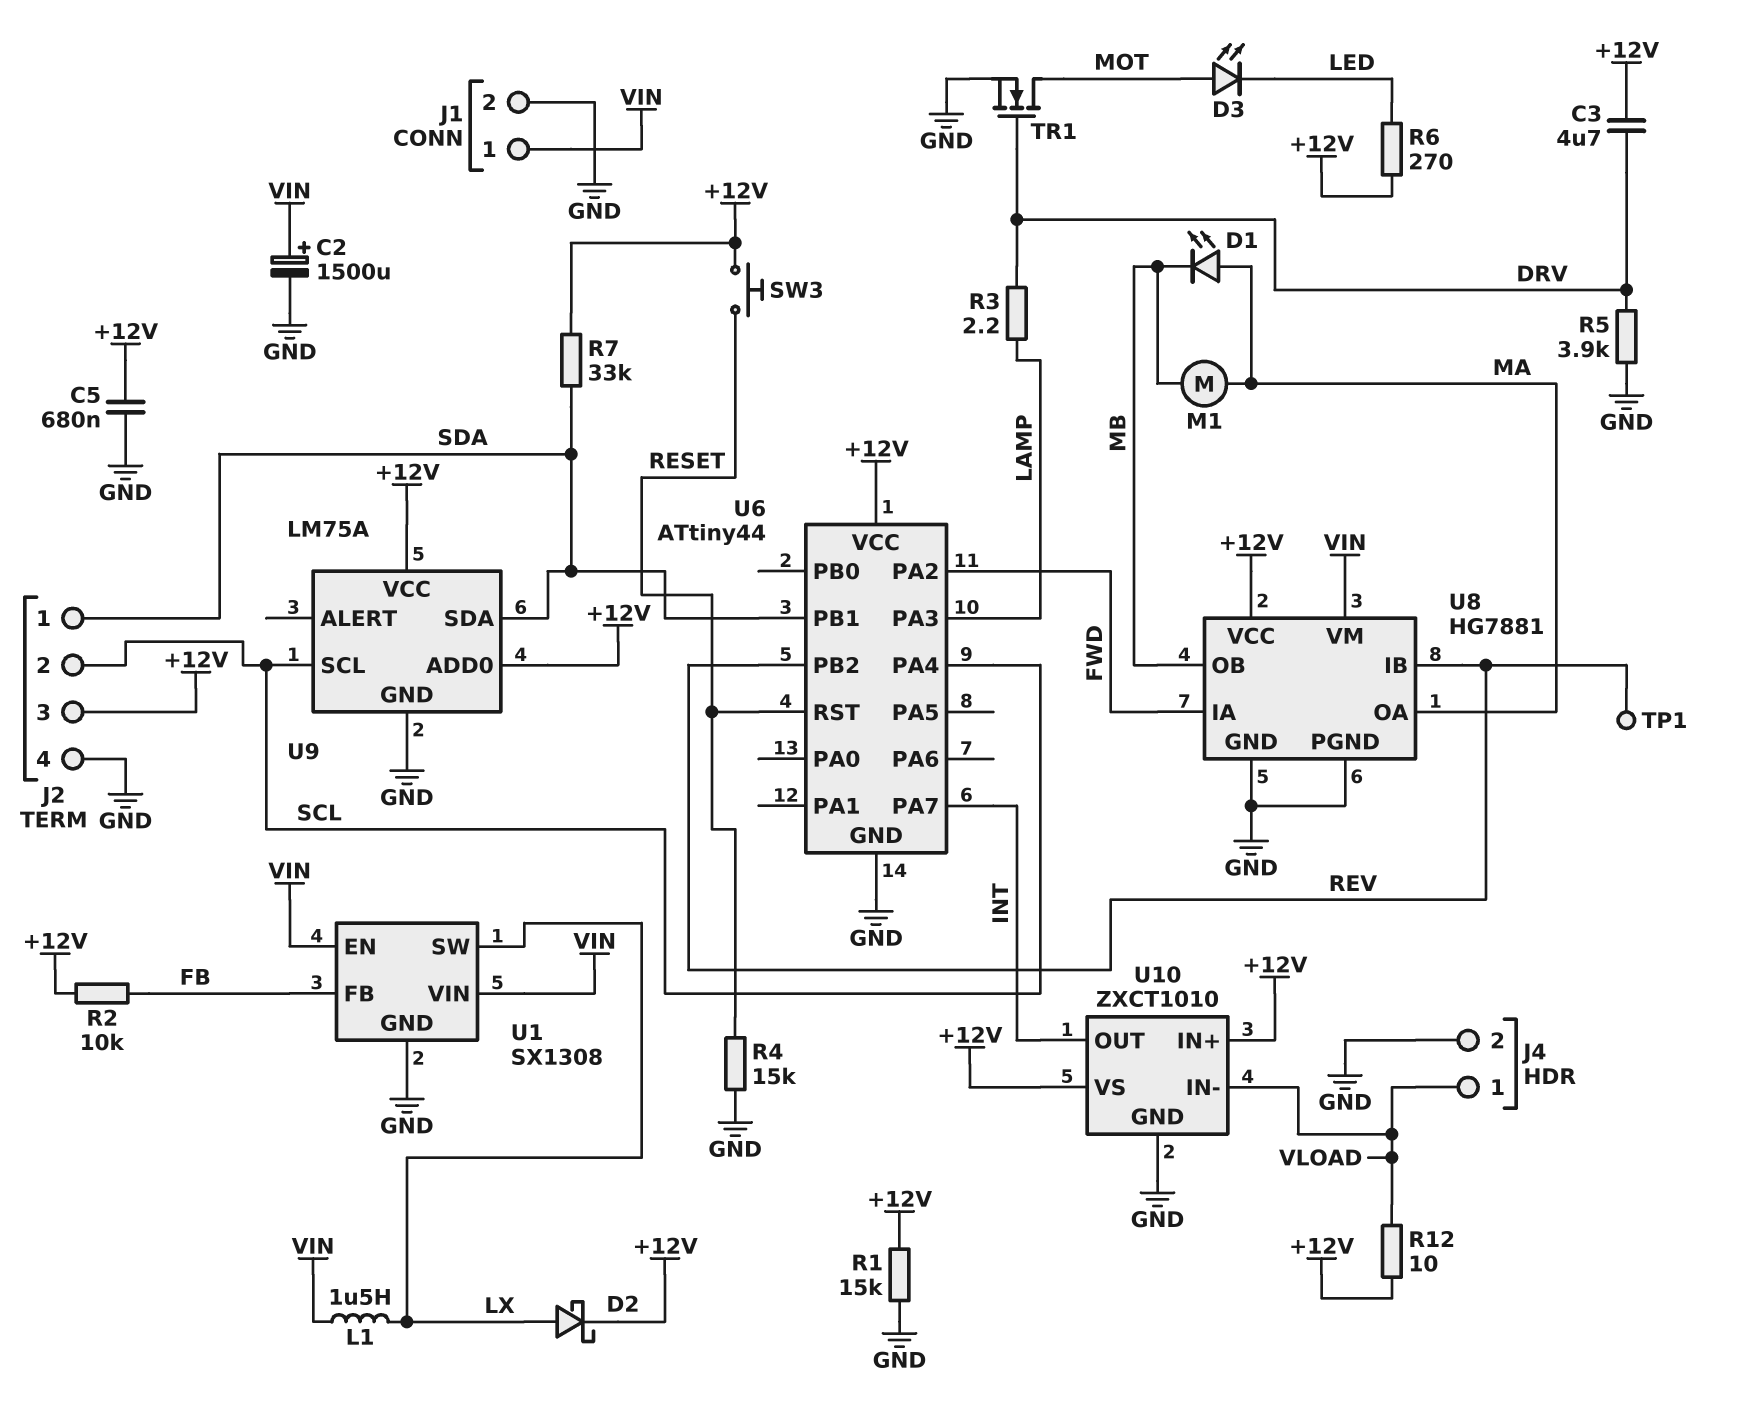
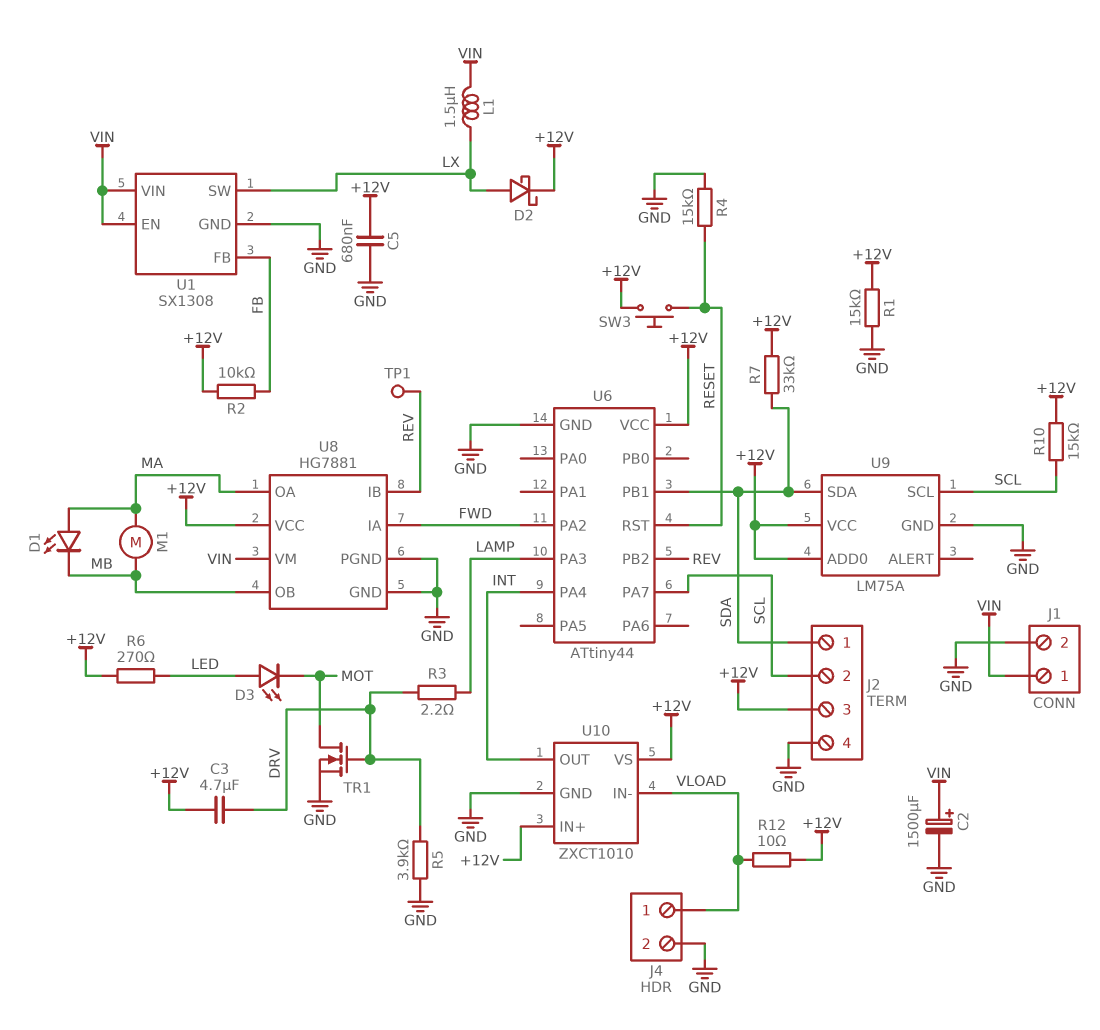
D3: LED (A MOT, K LED) -> LED (A LED, K MOT)
R10: none -> 15k (+12V, SCL)
U6 pin PA4: SCL -> INT
U6 pin PA7: INT -> SCL

